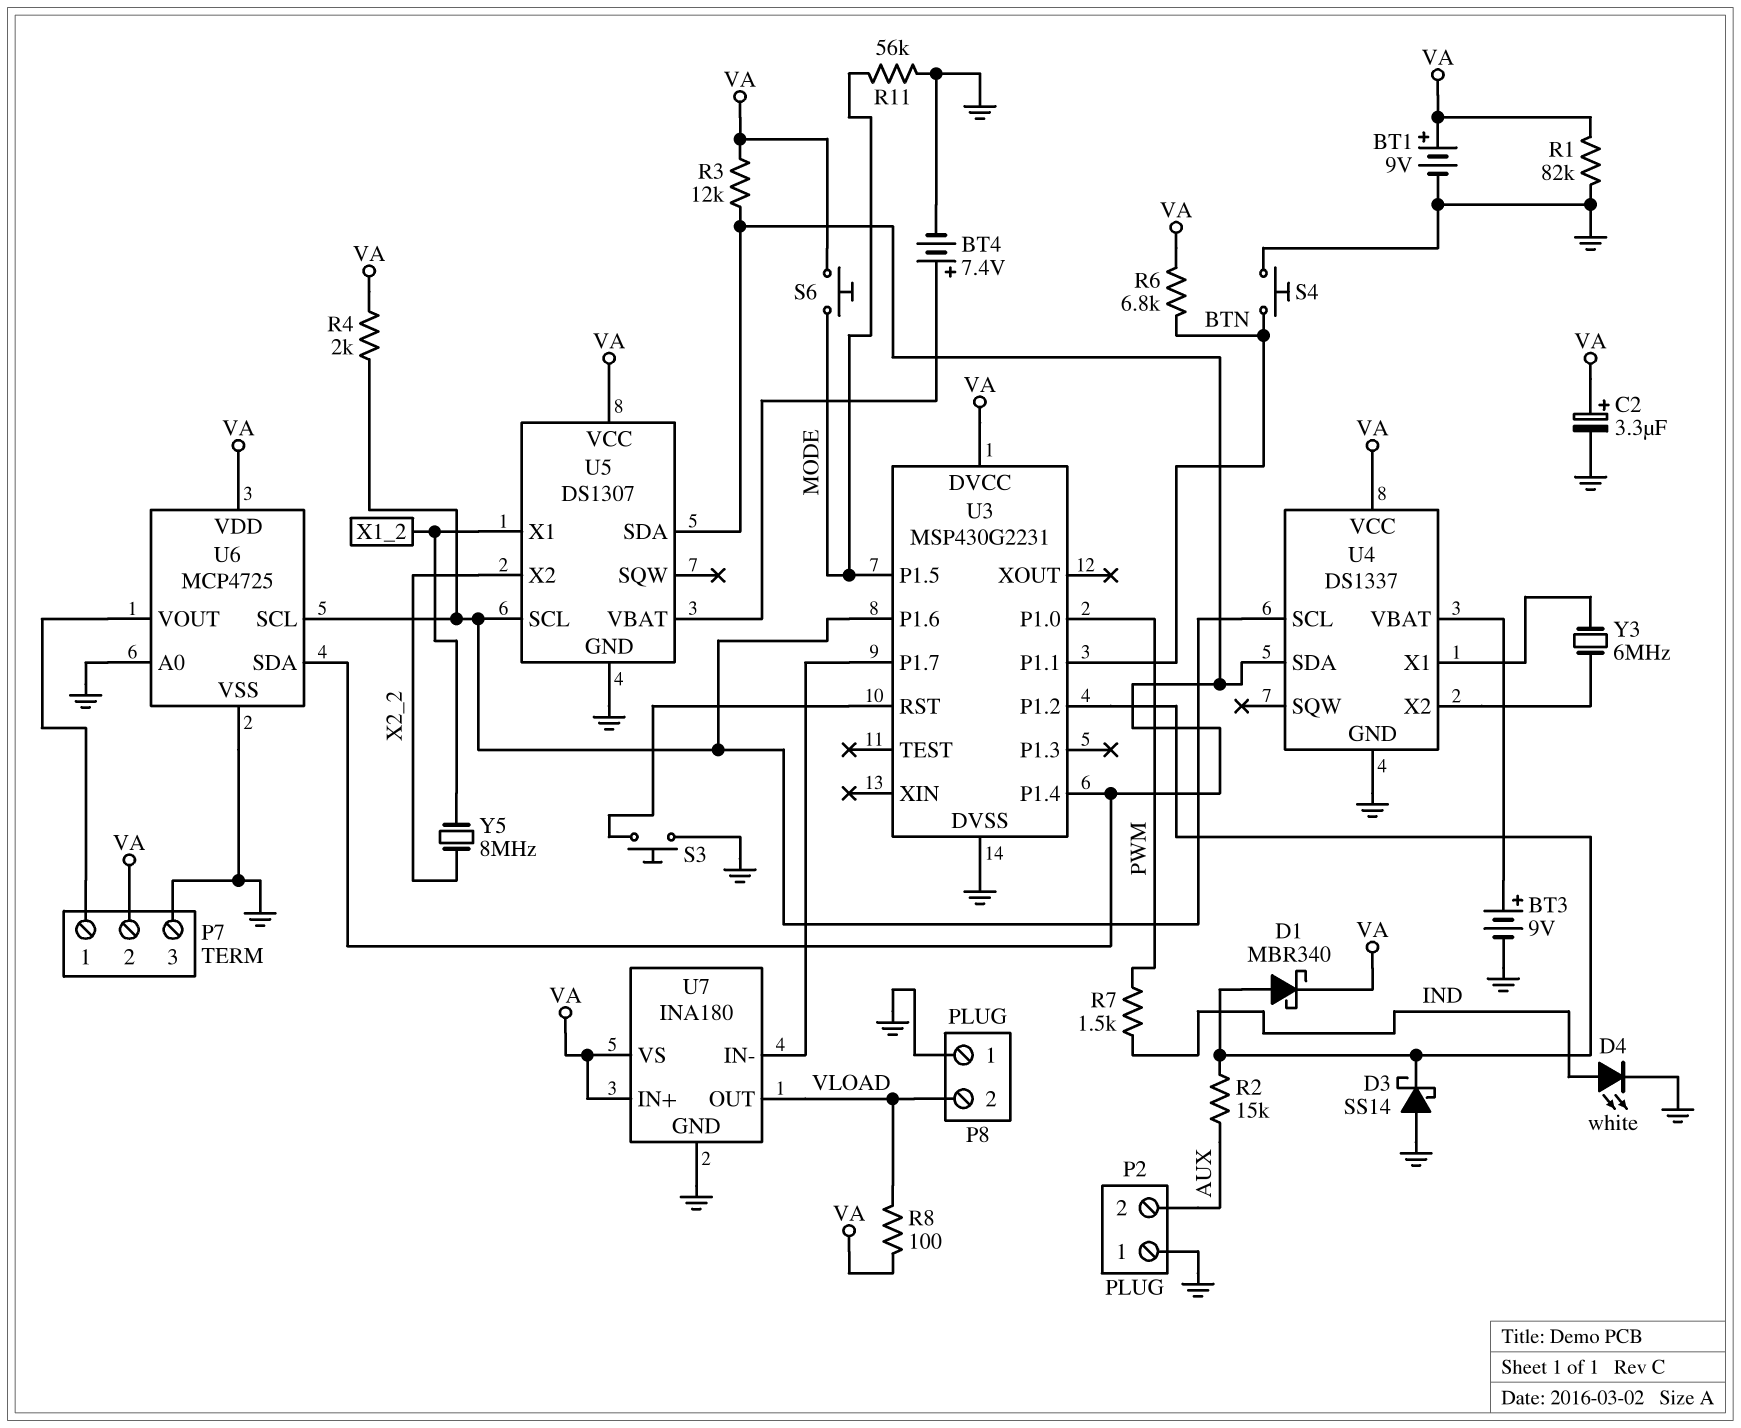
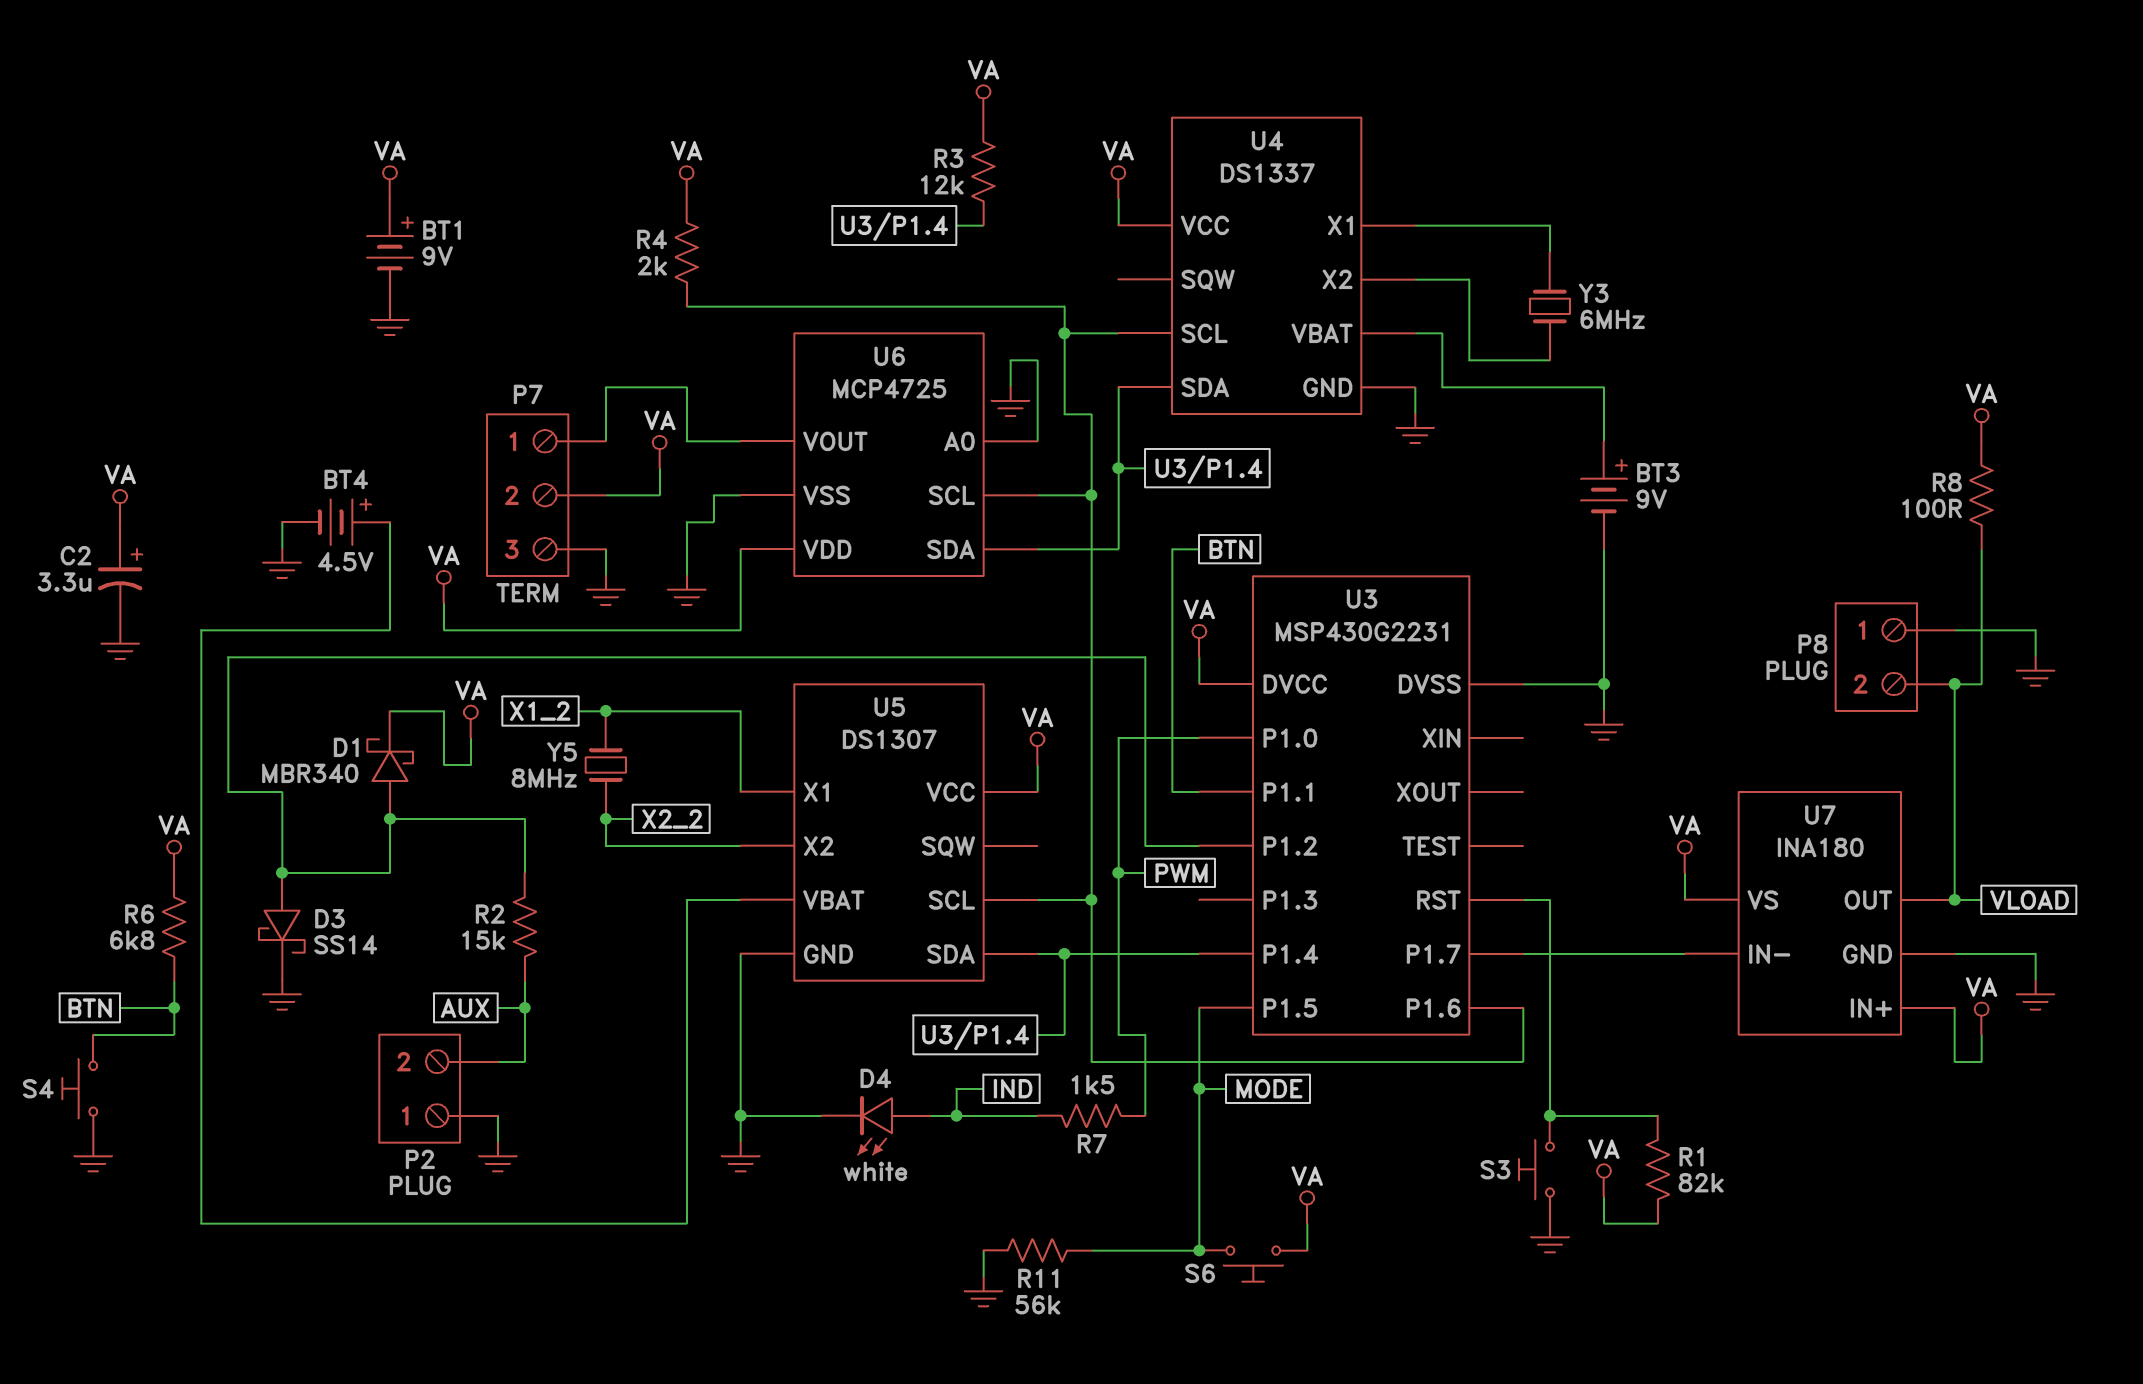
BT4: 7.4V (plus U5/VBAT, minus GND) -> 4.5V (plus U5/VBAT, minus GND)
D3: schottky SS14 (A GND, K U3/P1.2) -> schottky SS14 (A U3/P1.2, K GND)
R1: 82k (GND, VA) -> 82k (U3/RST, VA)

